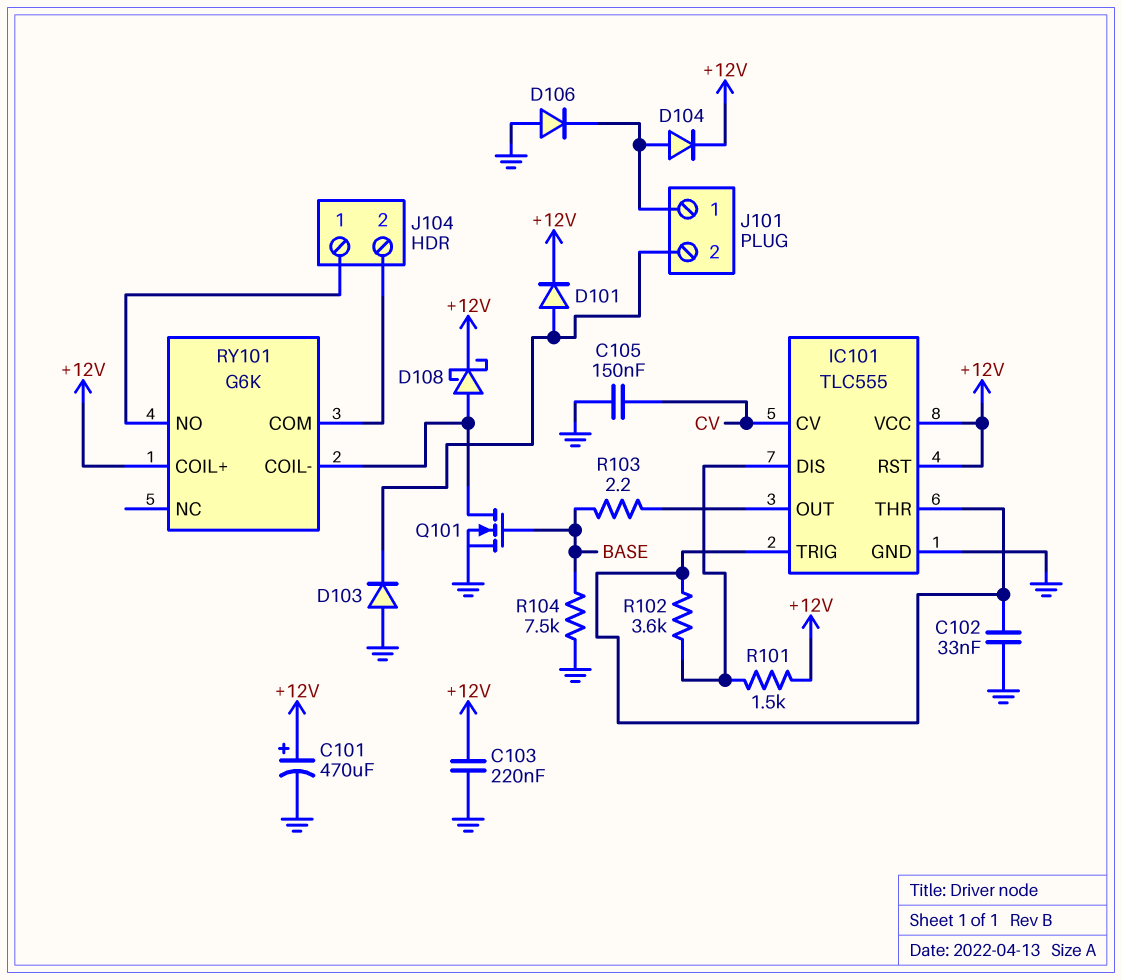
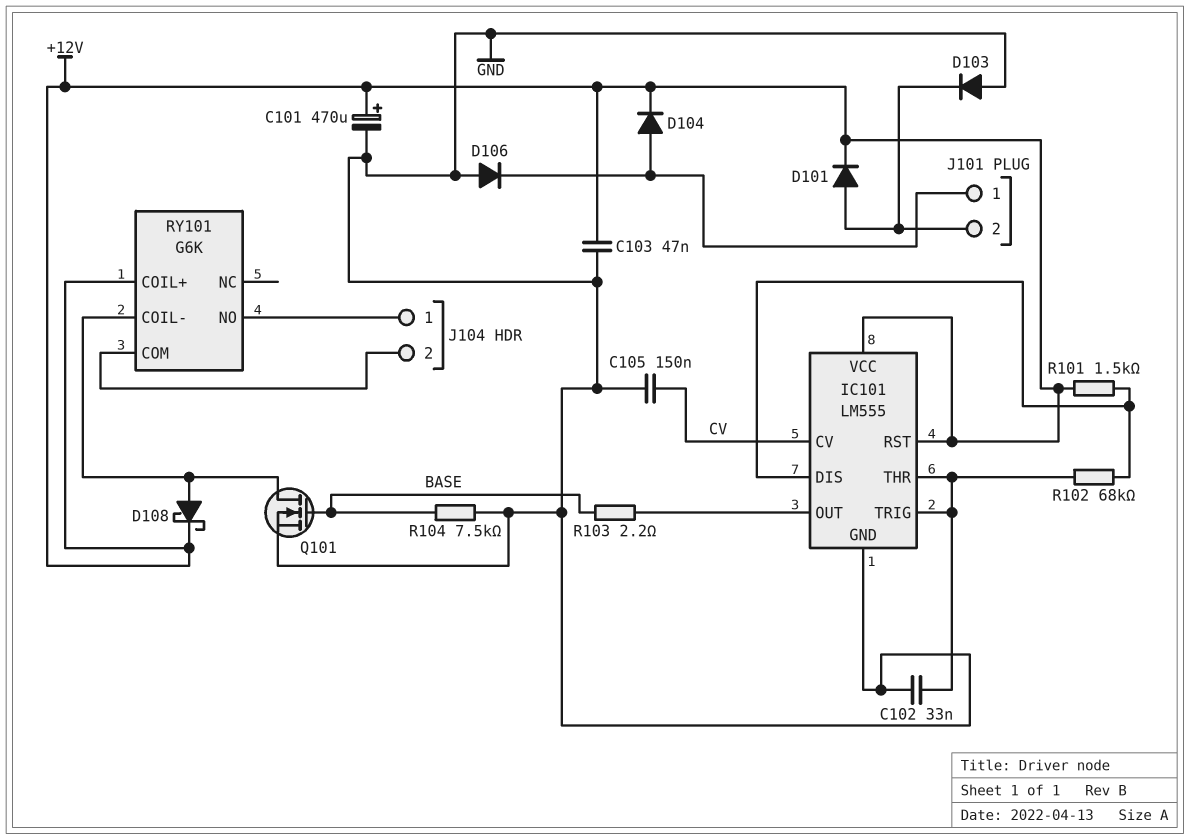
C103: 220nF (+12V, GND) -> 47nF (+12V, GND)
IC101: TLC555 -> LM555
R102: 3.6k (IC101/DIS, IC101/THR) -> 68k (IC101/DIS, IC101/THR)

